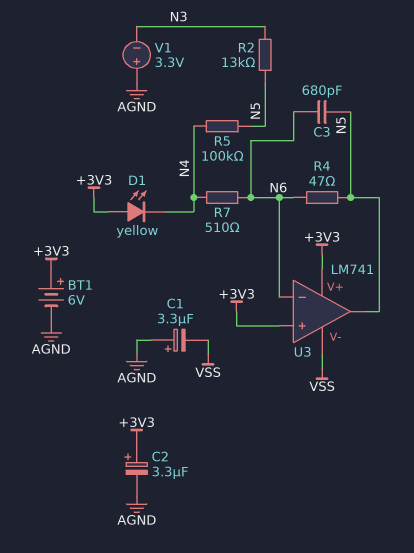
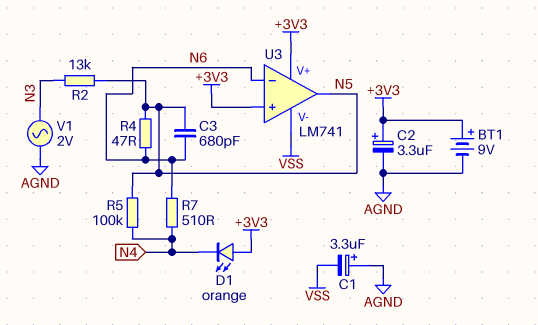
BT1: 6V (plus +3V3, minus AGND) -> 9V (plus +3V3, minus AGND)
D1: LED yellow (A +3V3, K N4) -> LED orange (A +3V3, K N4)
V1: 3.3V (plus AGND, minus N3) -> AC 2V (AGND, N3)

